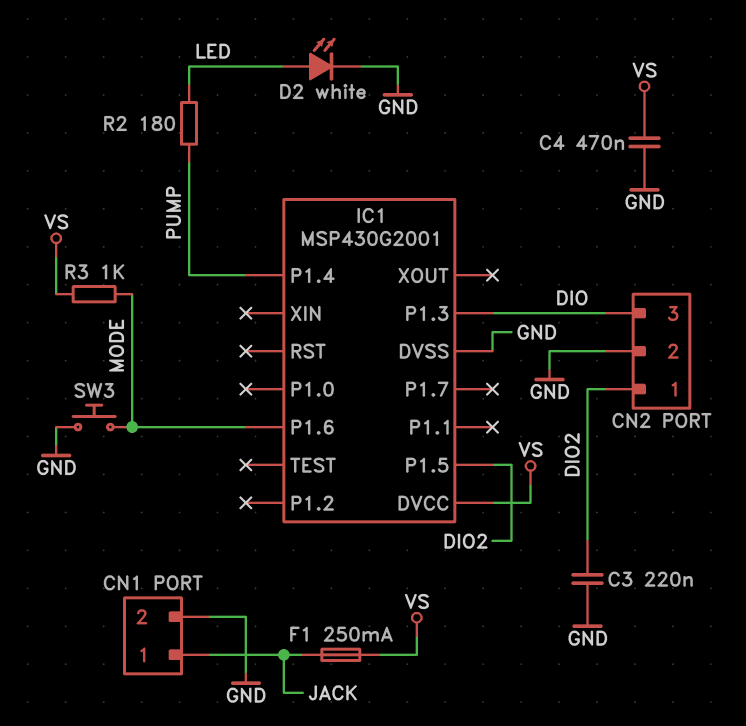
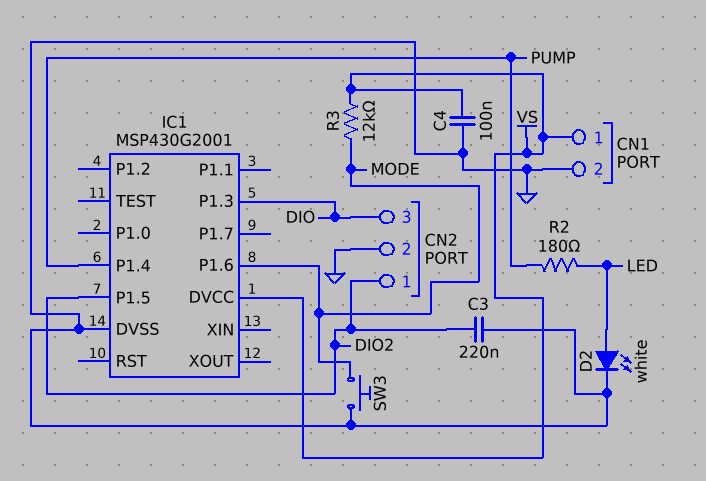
C4: 470nF (GND, VS) -> 100nF (GND, VS)
CN1 pin 1: JACK -> VS
F1: 250mA (JACK, VS) -> none
R3: 1k (MODE, VS) -> 12k (MODE, VS)

